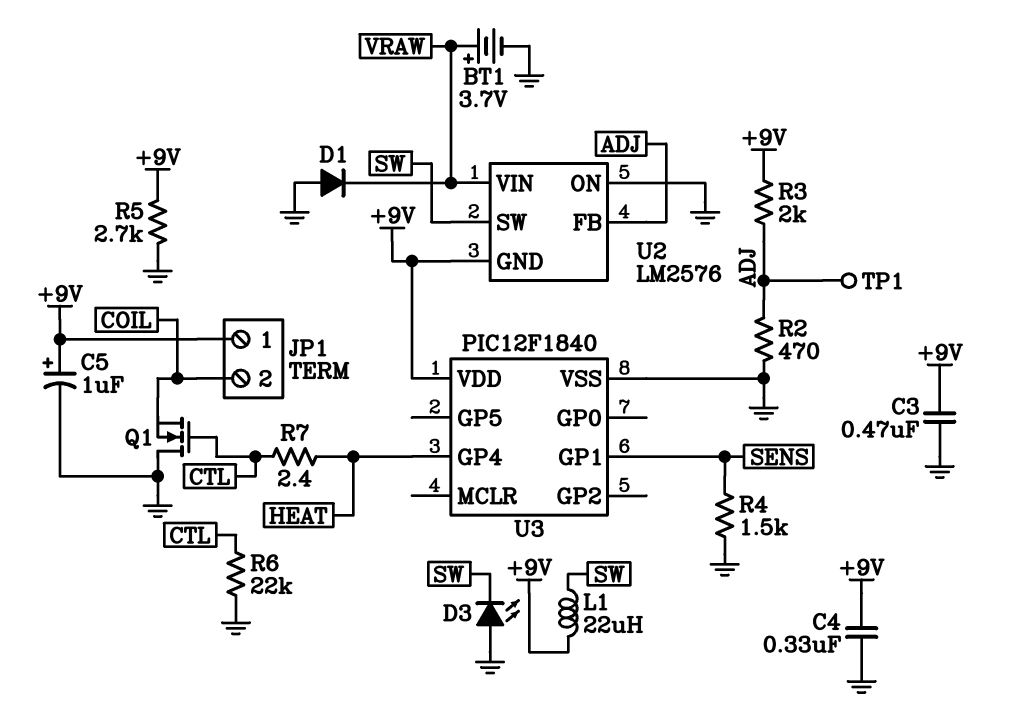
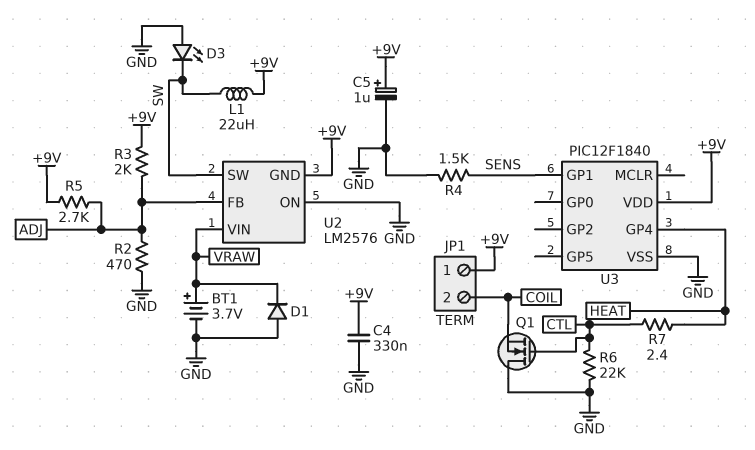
C3: 470nF (+9V, GND) -> none
R5: 2.7k (+9V, GND) -> 2.7k (+9V, ADJ)
TP1: test point (ADJ) -> none

